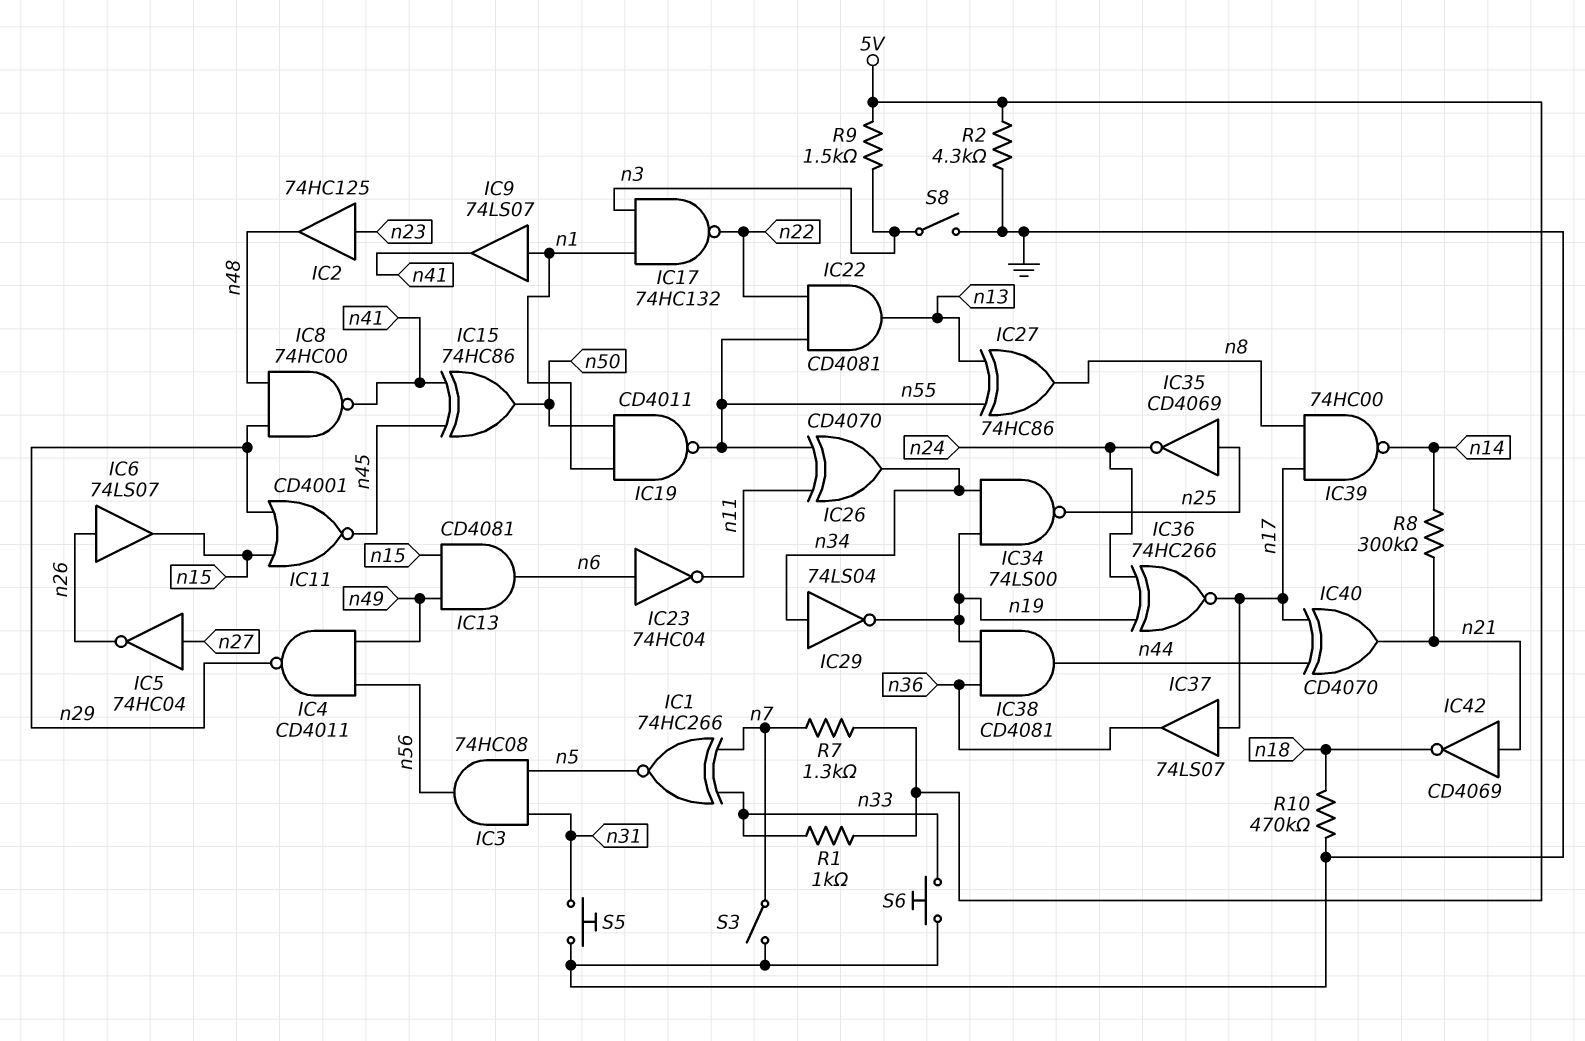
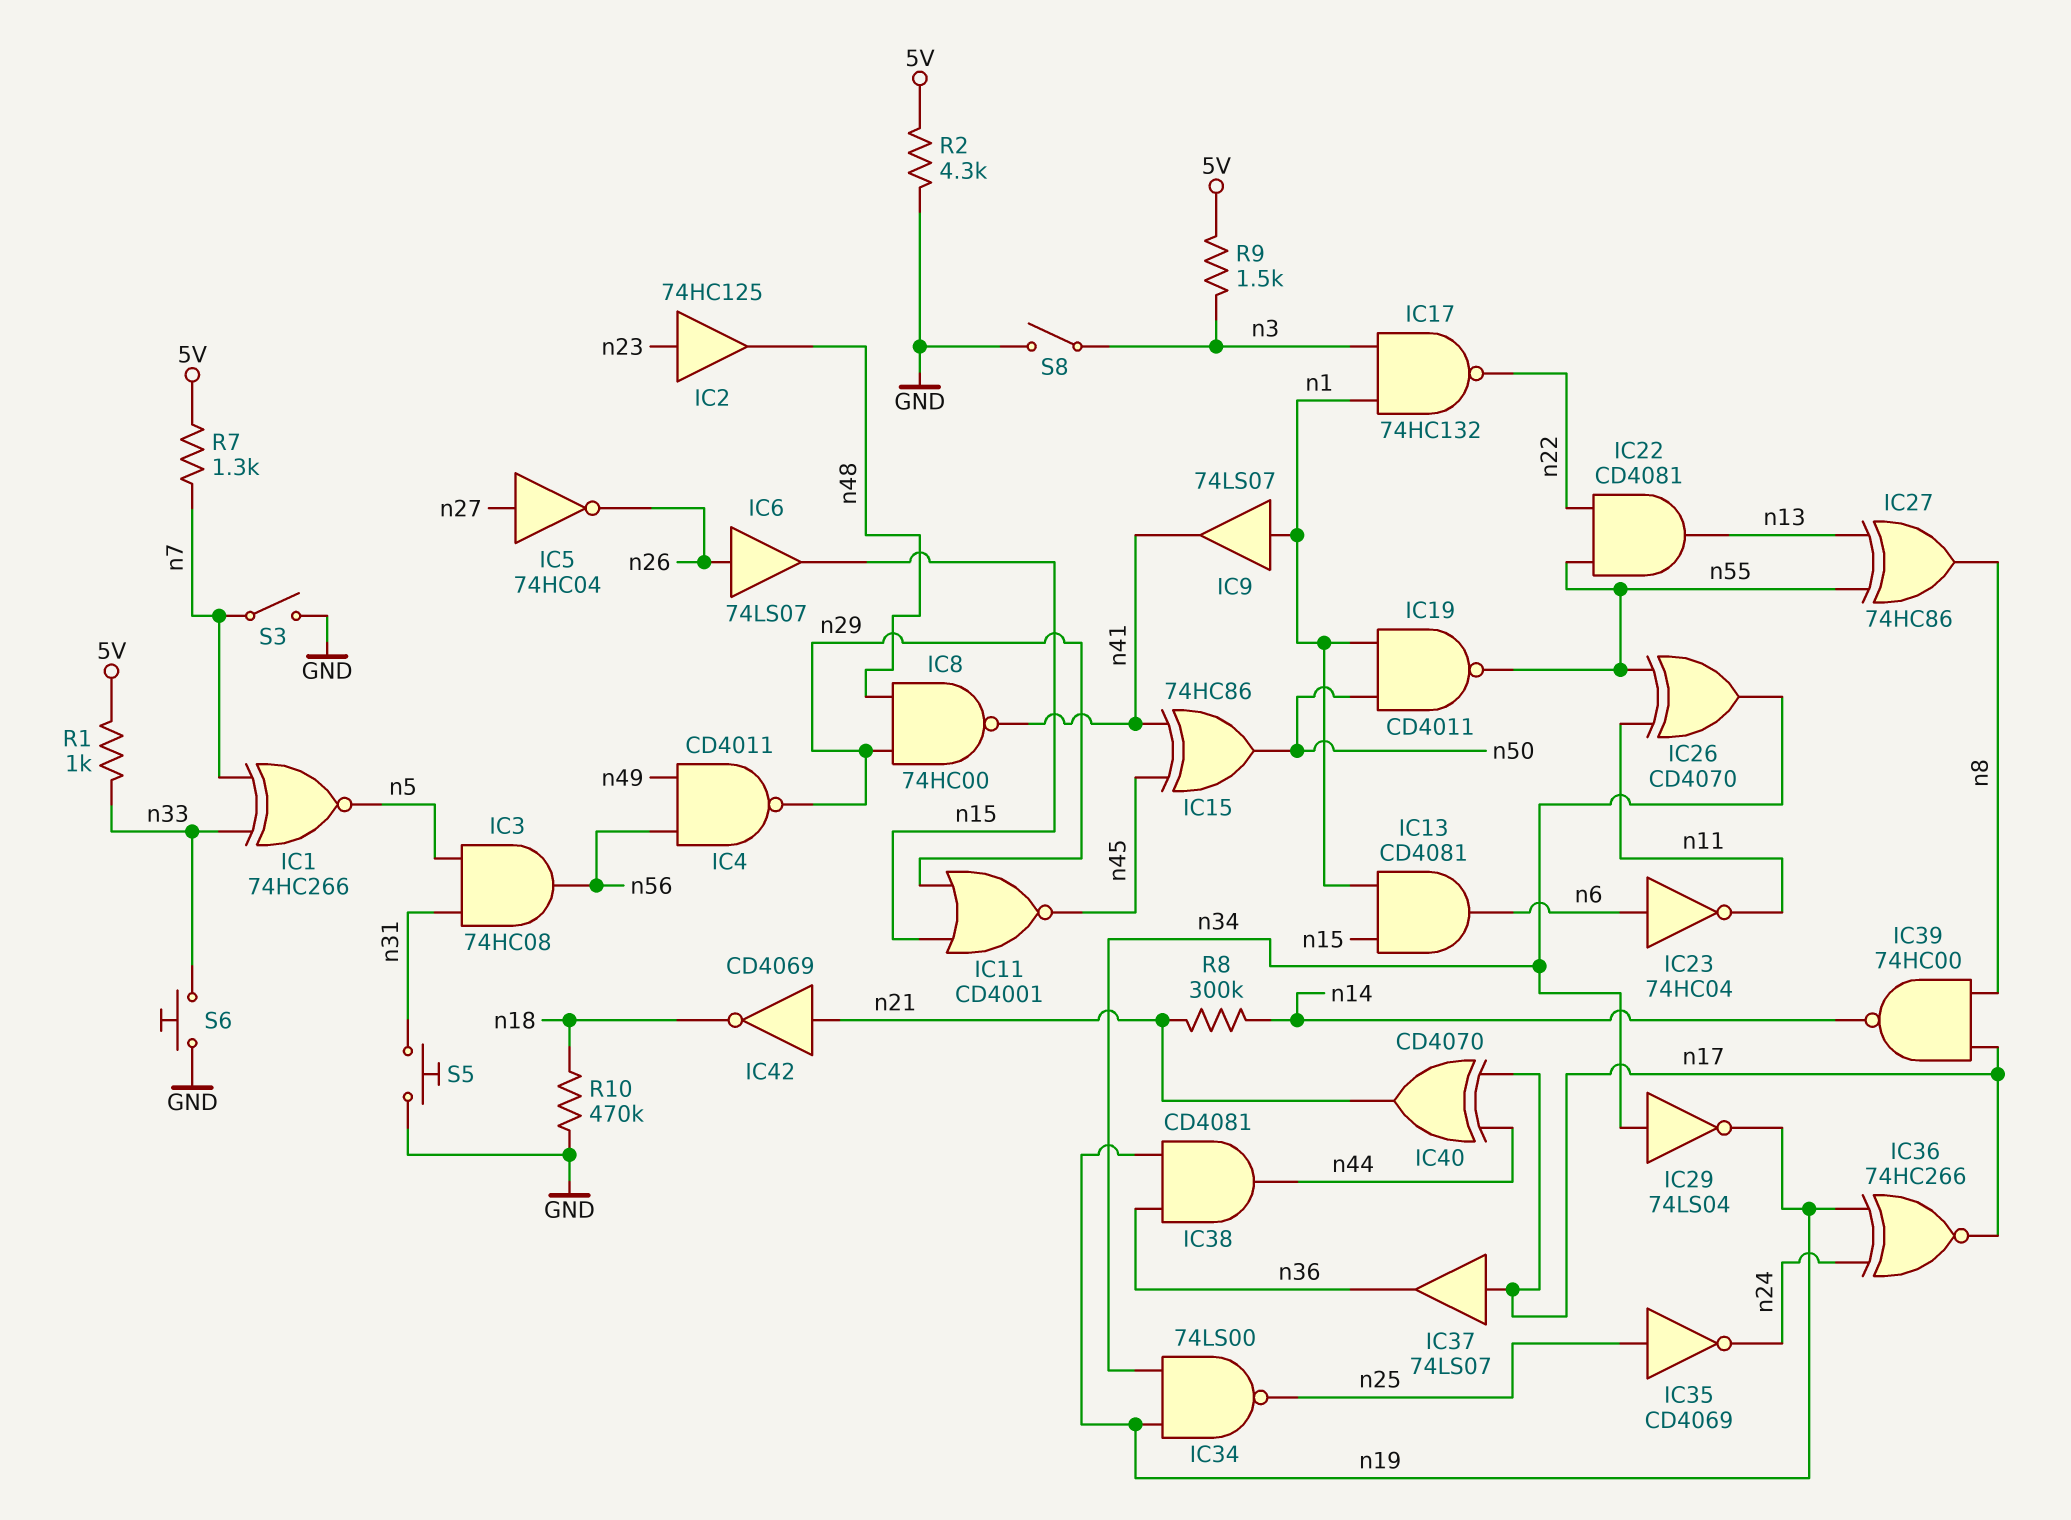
IC13: AND CD4081 (in n15, in n49, out n6) -> AND CD4081 (in n1, in n15, out n6)

